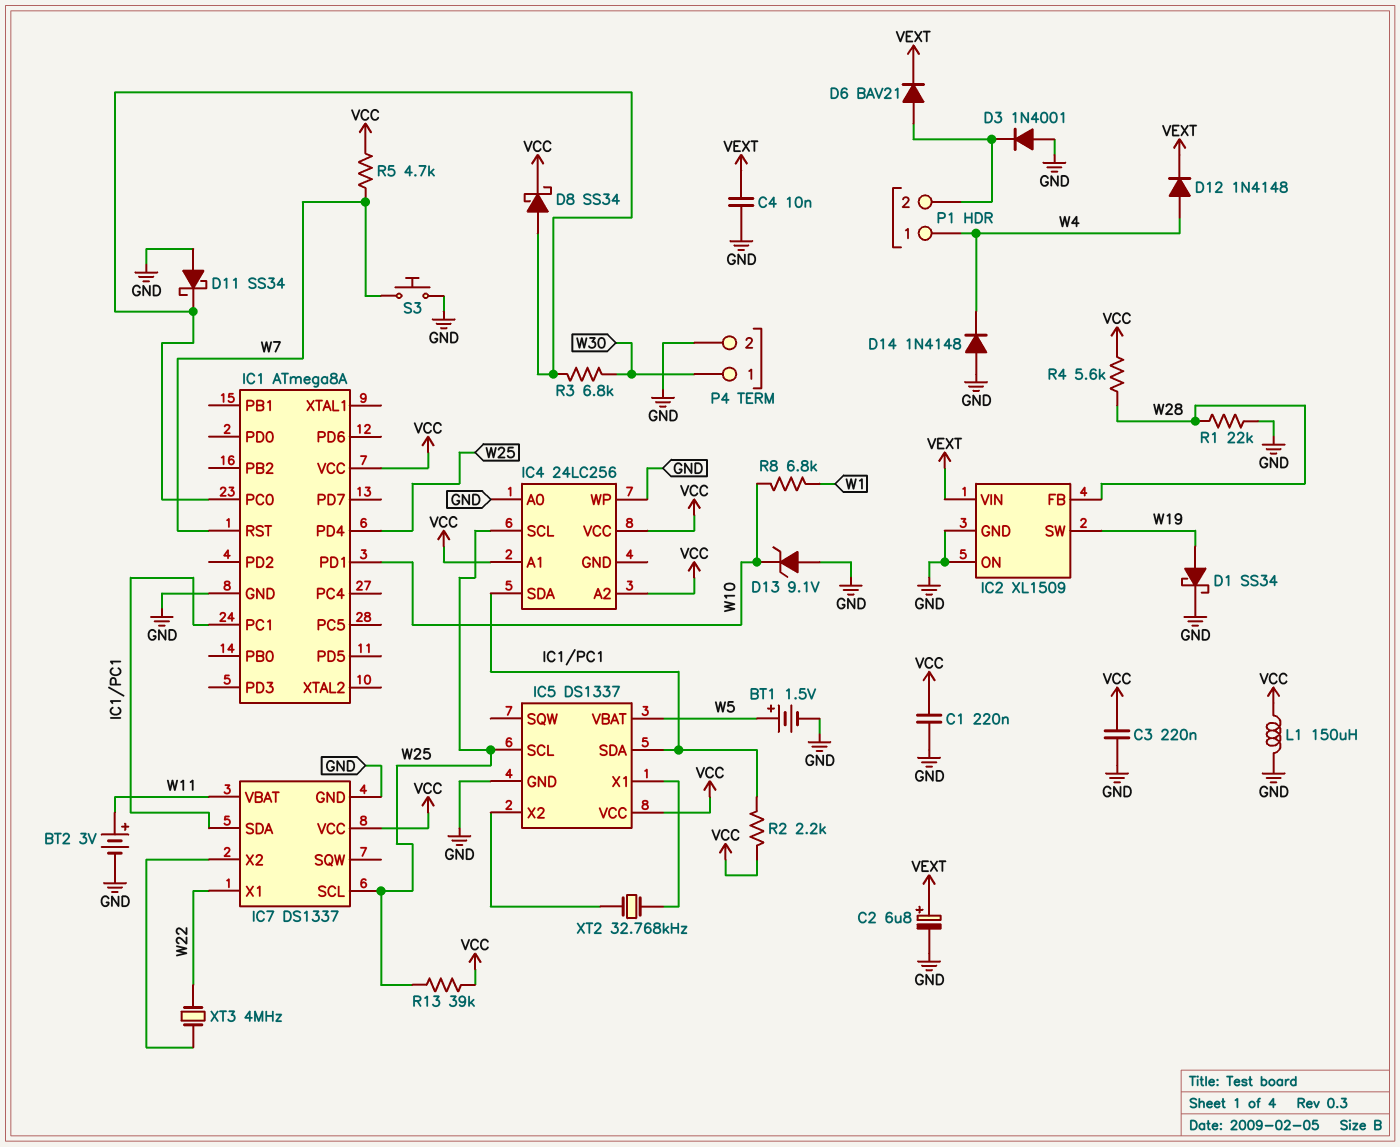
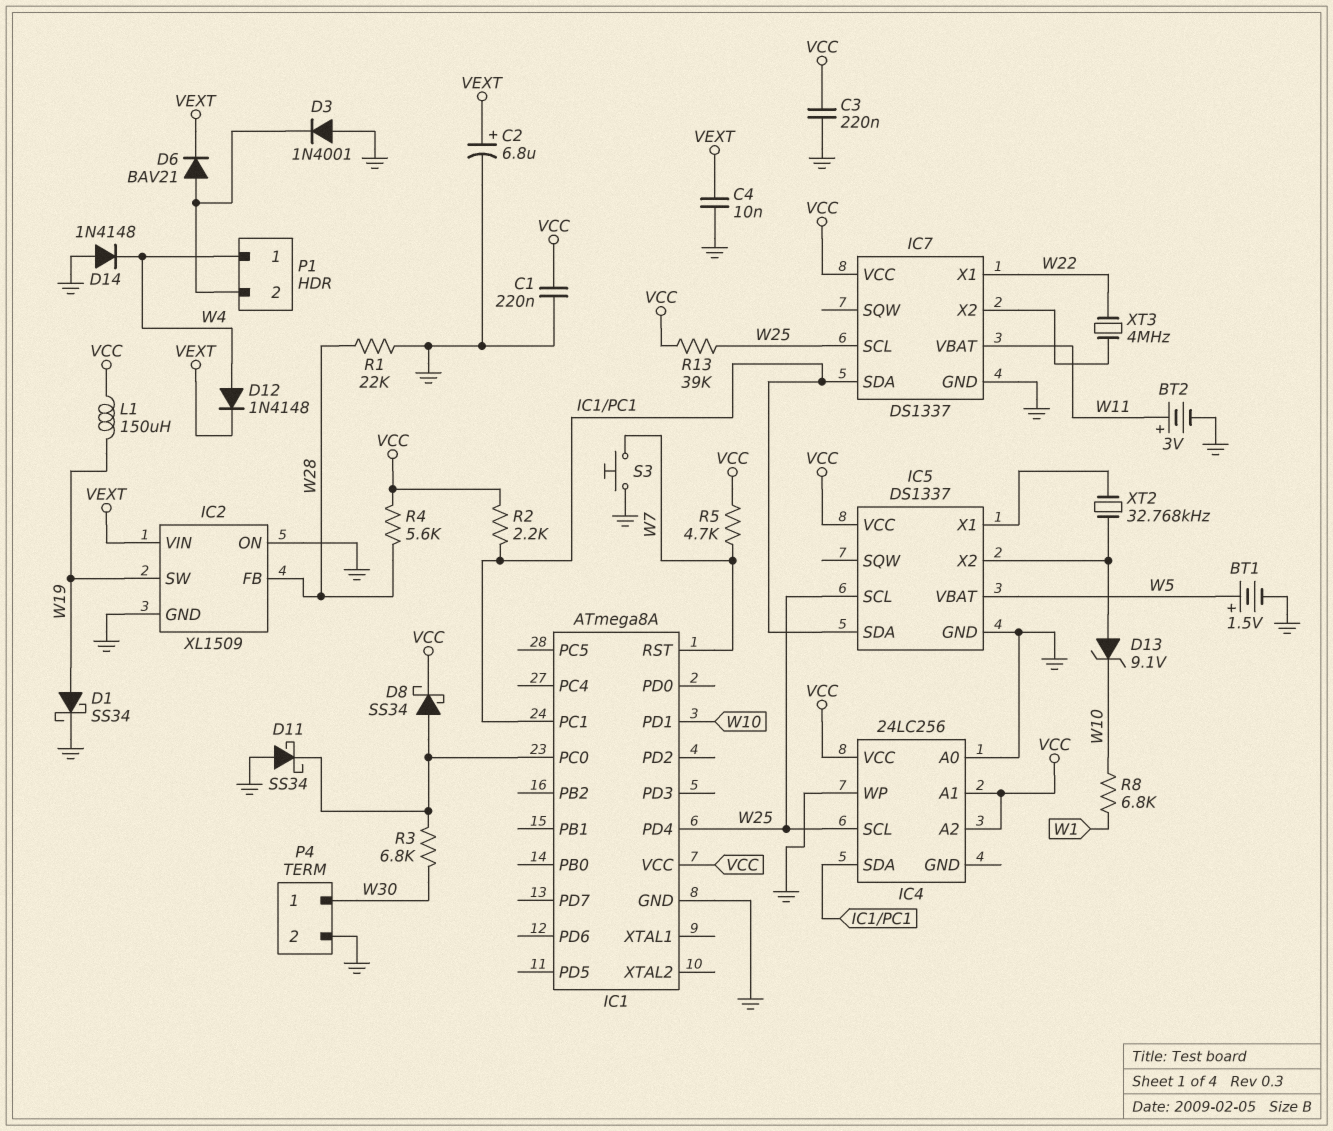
D13: zener 9.1V (A GND, K W10) -> zener 9.1V (A IC5/X2, K W10)
L1: 150uH (GND, VCC) -> 150uH (VCC, W19)

